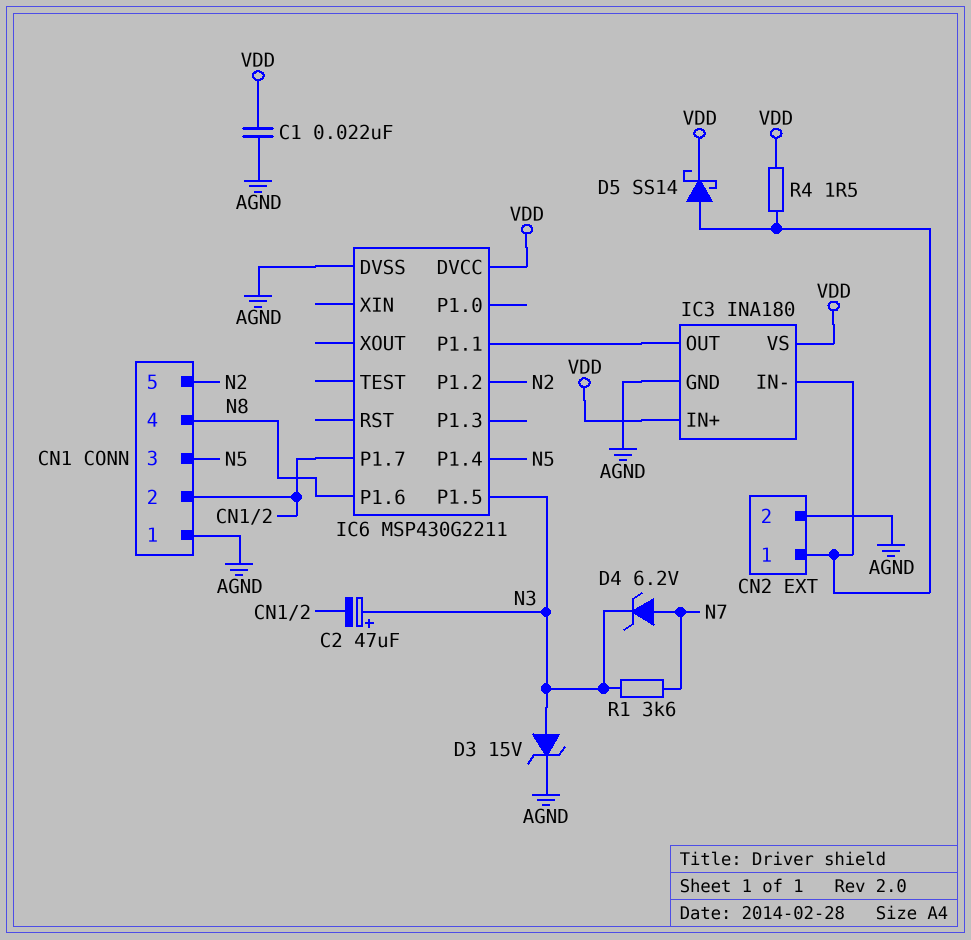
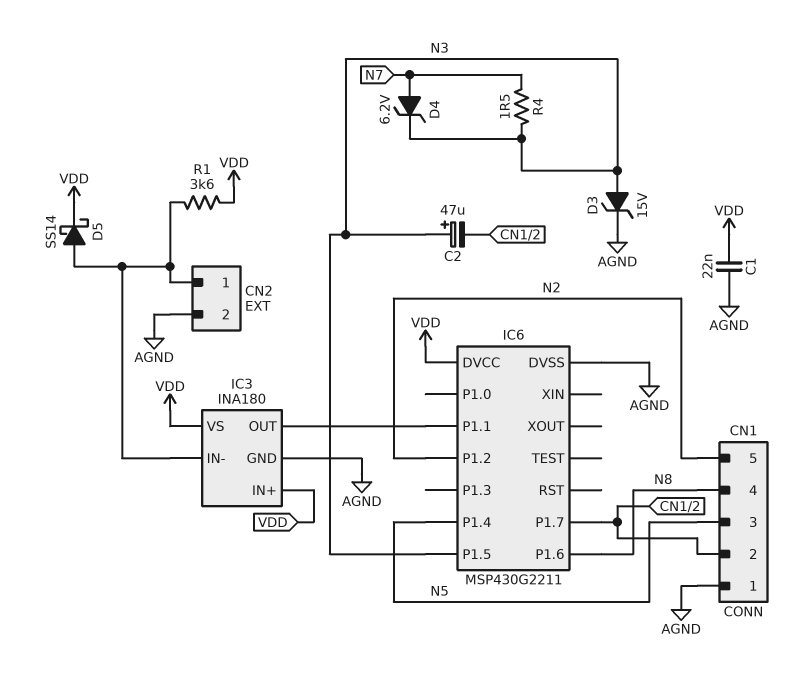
R1: 3.6k (N3, N7) -> 3.6k (CN2/1, VDD)
R4: 1.5 (CN2/1, VDD) -> 1.5 (N3, N7)

